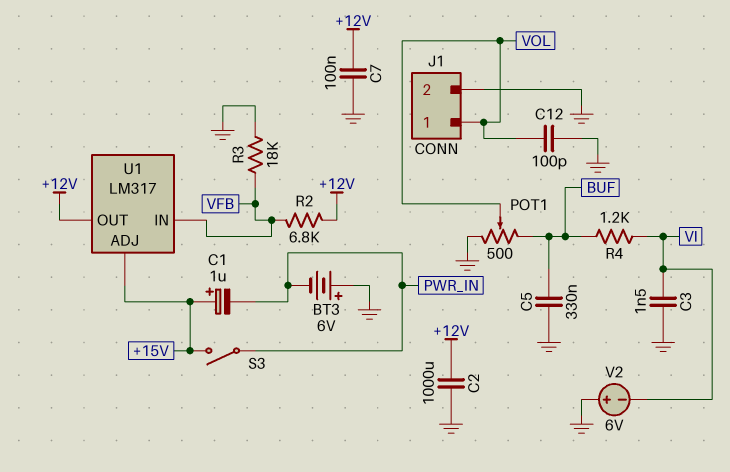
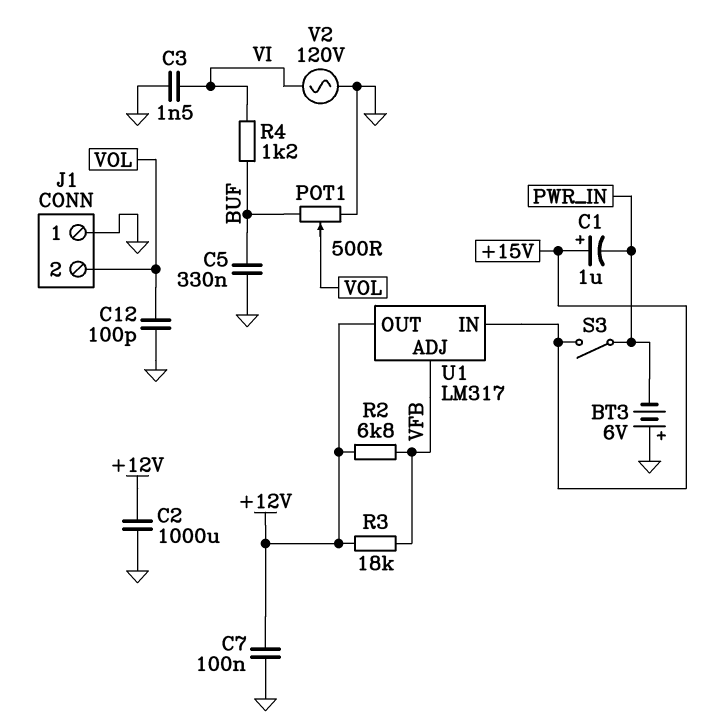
J1 pin 1: VOL -> GND
J1 pin 2: GND -> VOL
R3: 18k (GND, VFB) -> 18k (+12V, VFB)
U1 pin ADJ: +15V -> VFB
U1 pin IN: VFB -> +15V
V2: 6V (plus GND, minus VI) -> AC 120V (GND, VI)

